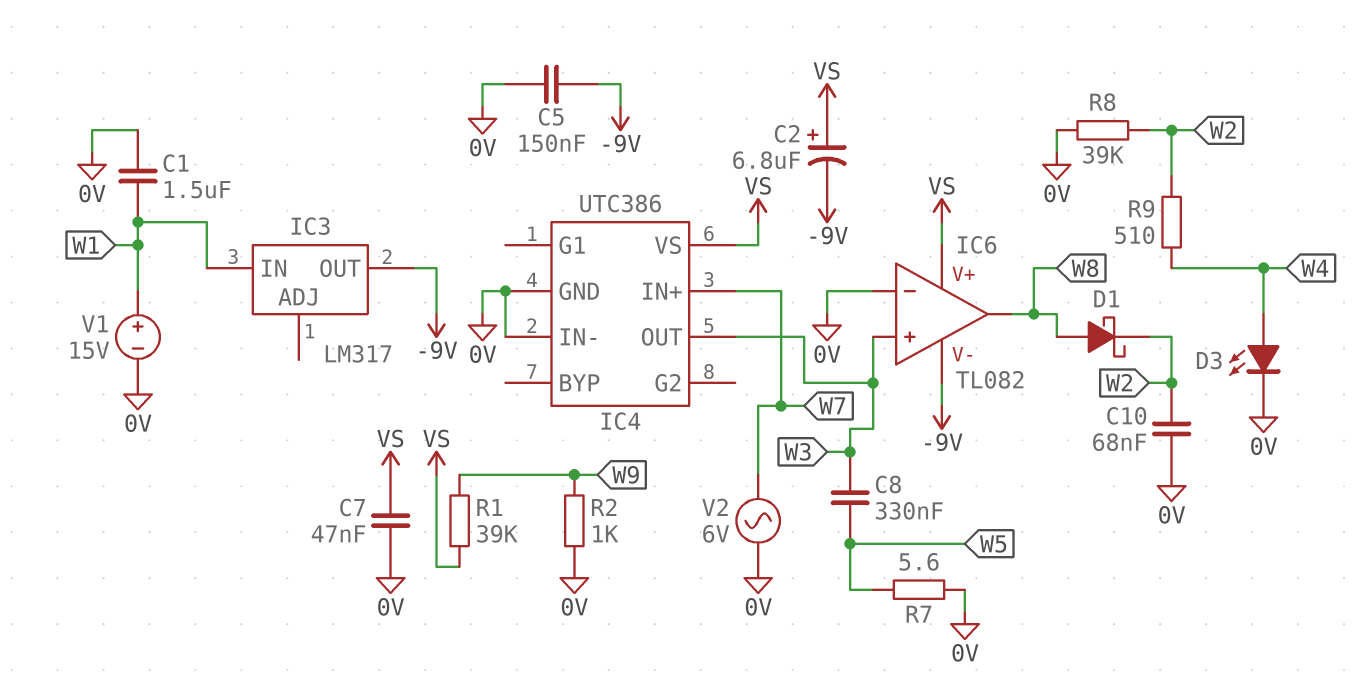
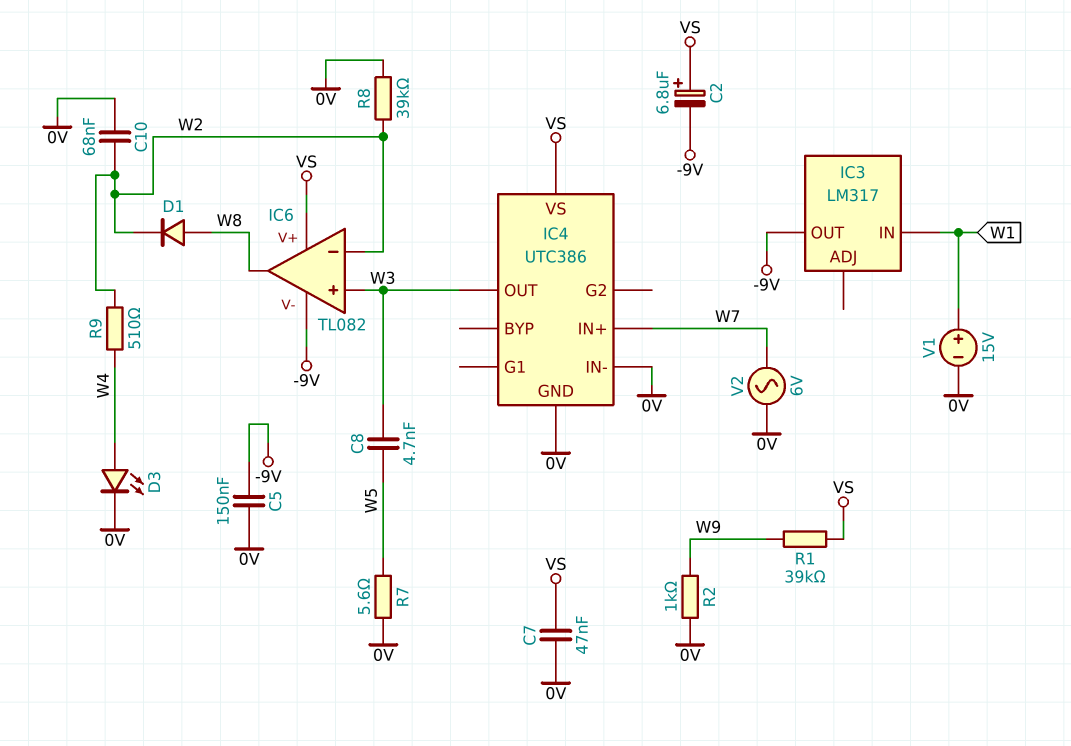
C1: 1.5uF (0V, W1) -> none
C8: 330nF (W3, W5) -> 4.7nF (W3, W5)
D1: schottky (A W8, K W2) -> diode (A W8, K W2)
IC6 pin in-: 0V -> W2

